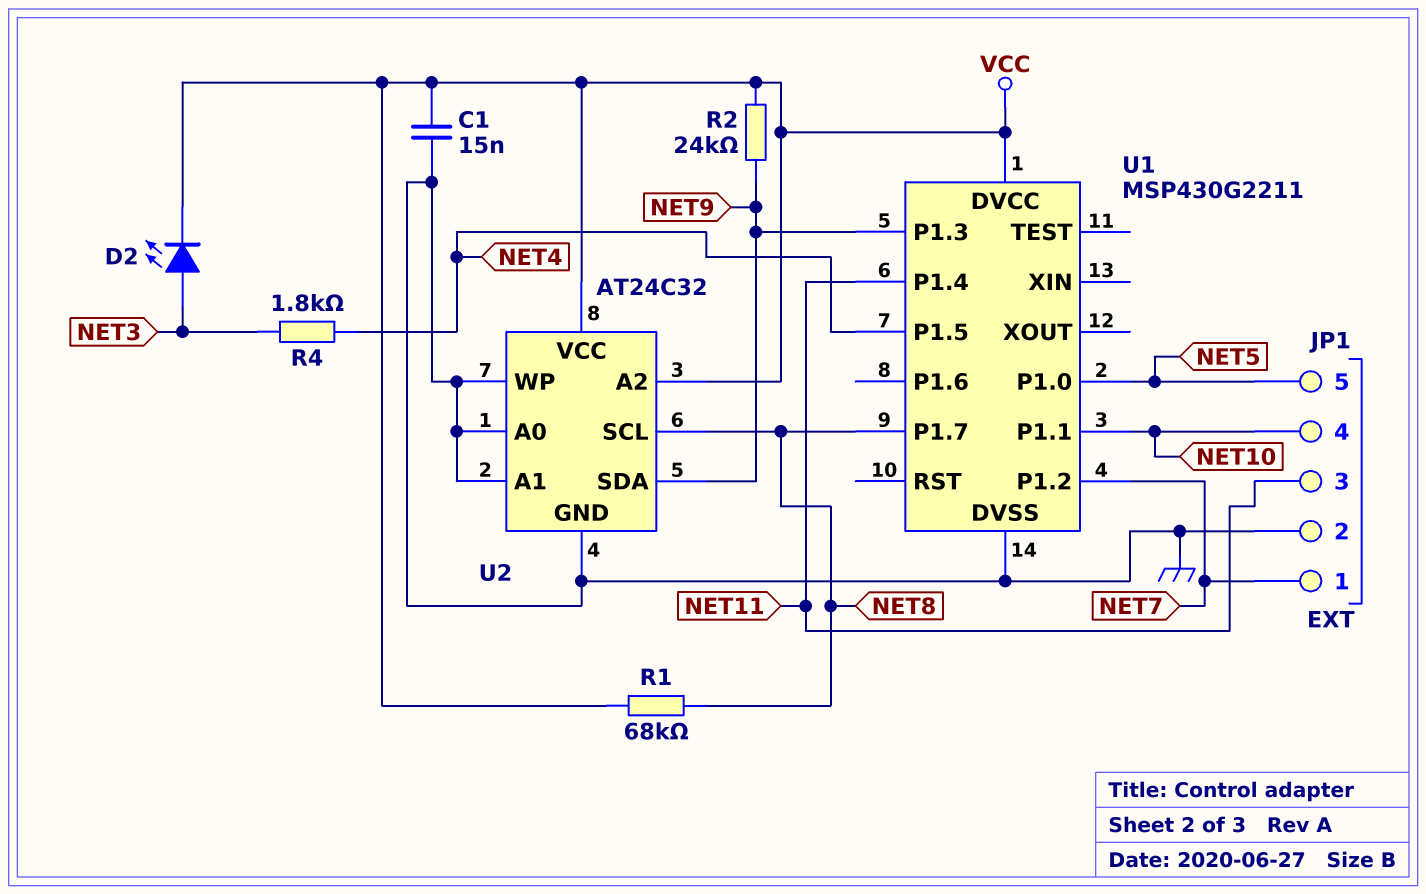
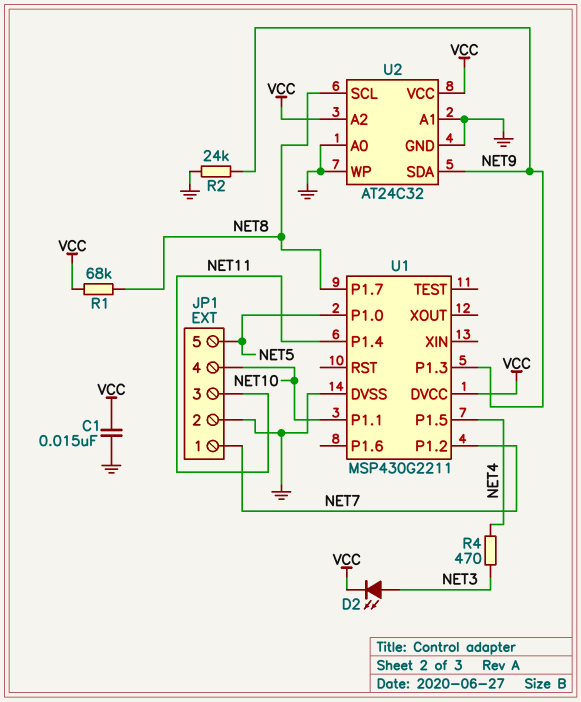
R2: 24k (NET9, VCC) -> 24k (GND, NET9)
R4: 1.8k (NET3, NET4) -> 470 (NET3, NET4)

